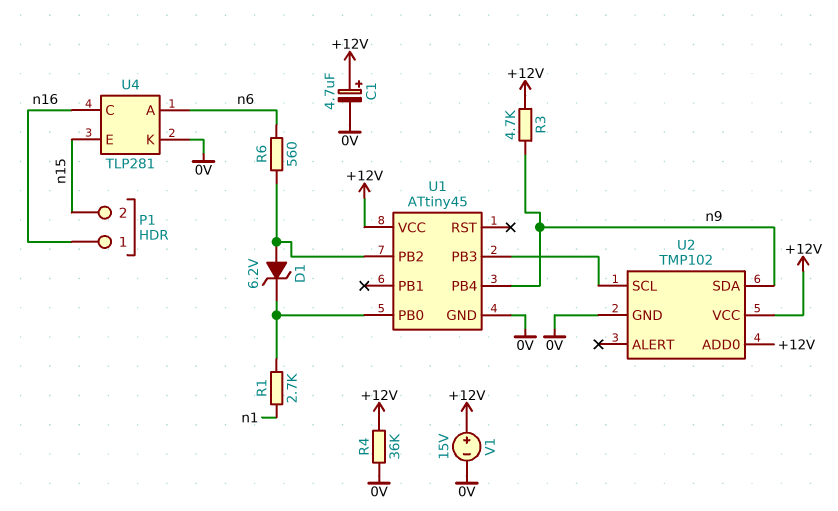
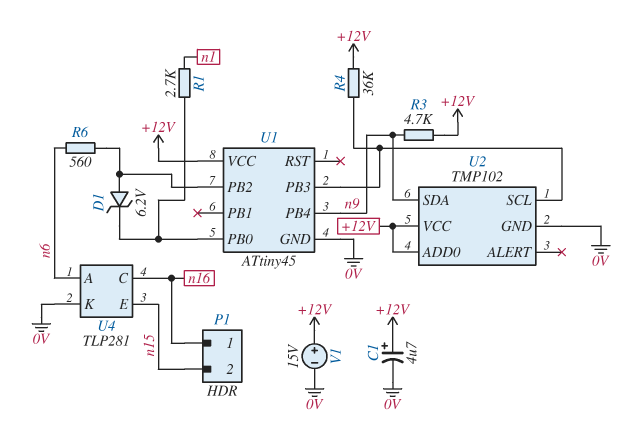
R4: 36k (+12V, 0V) -> 36k (+12V, U1/PB3)

